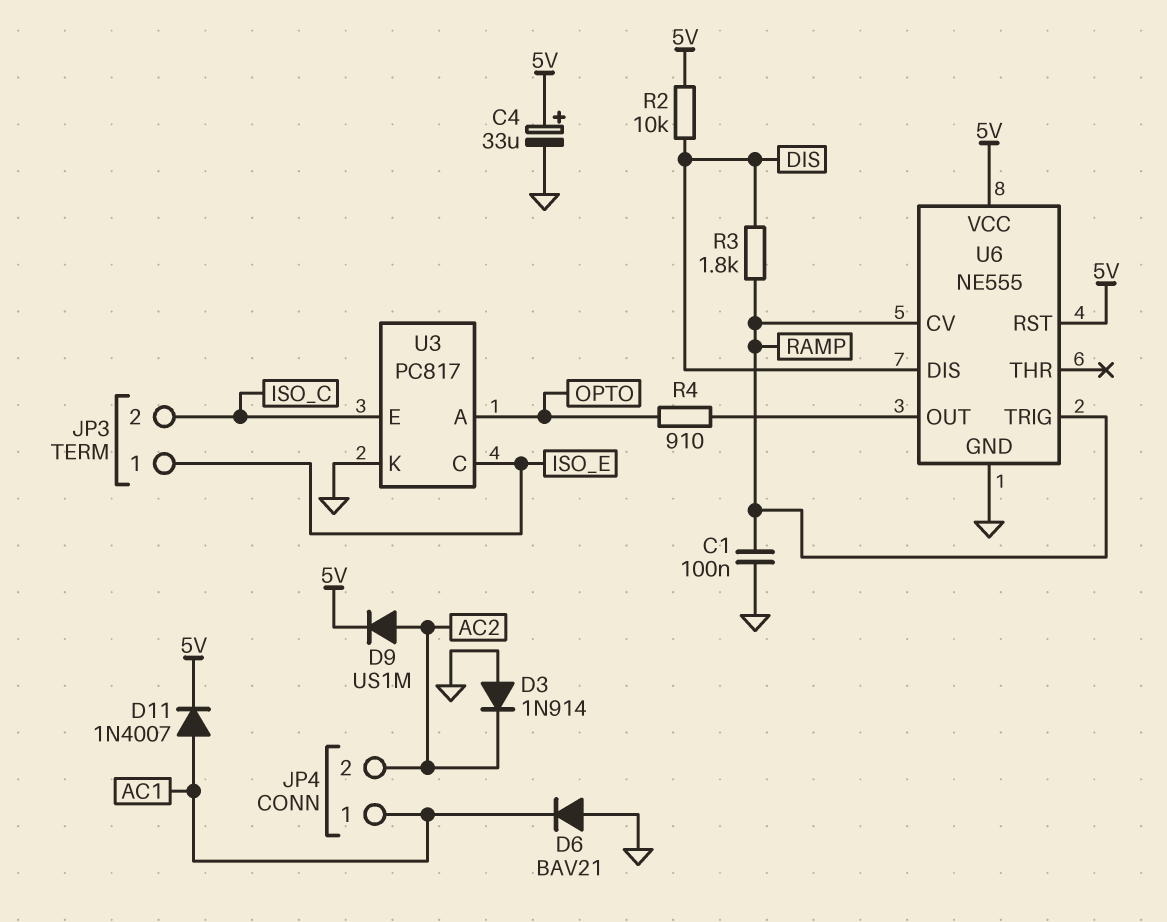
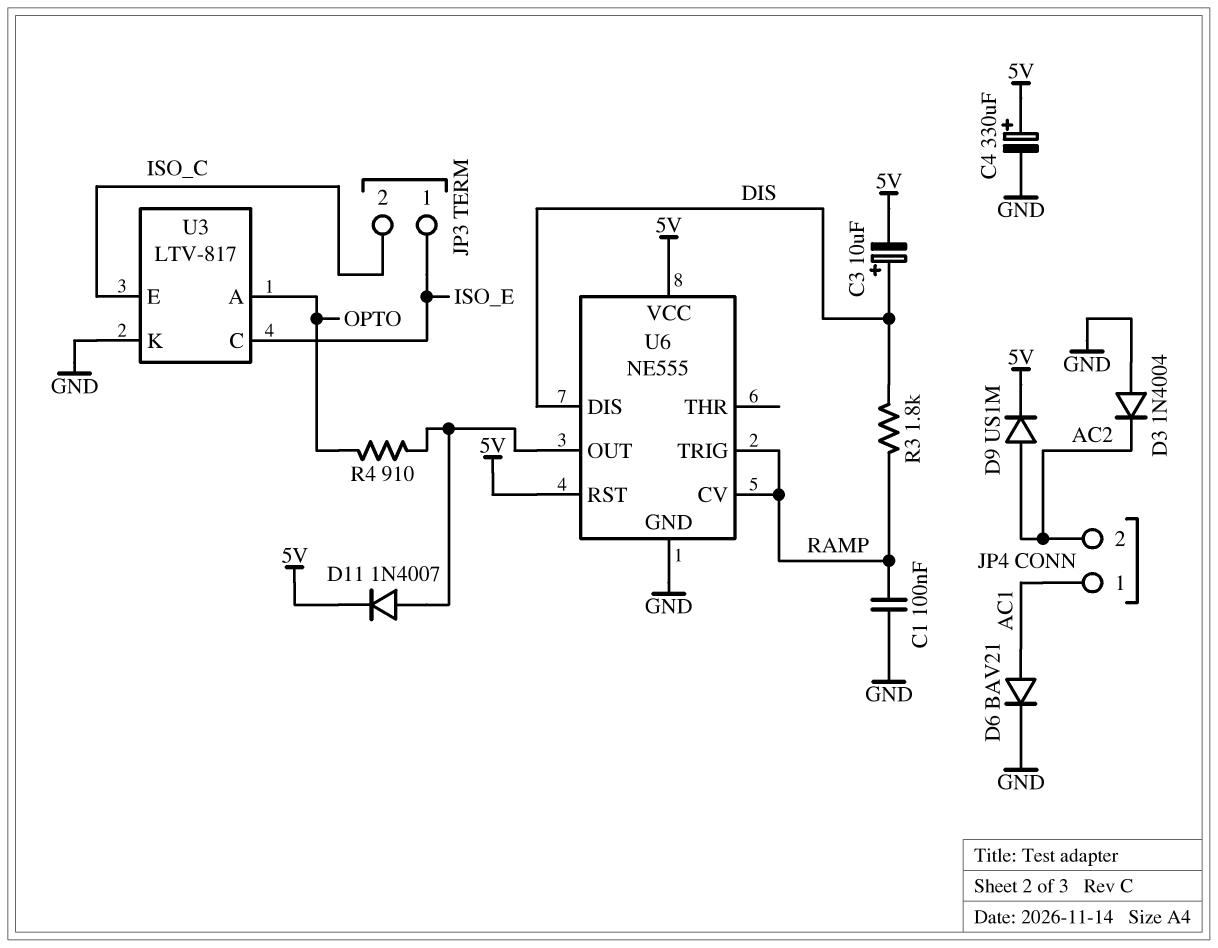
C3: none -> 10uF (plus DIS, minus 5V)
C4: 33uF (plus 5V, minus GND) -> 330uF (plus 5V, minus GND)
D3: diode 1N914 (A GND, K AC2) -> diode 1N4004 (A GND, K AC2)
D6: diode BAV21 (A GND, K AC1) -> diode BAV21 (A AC1, K GND)
D11: diode 1N4007 (A AC1, K 5V) -> diode 1N4007 (A U6/OUT, K 5V)
R2: 10k (5V, DIS) -> none
U3: PC817 -> LTV-817

